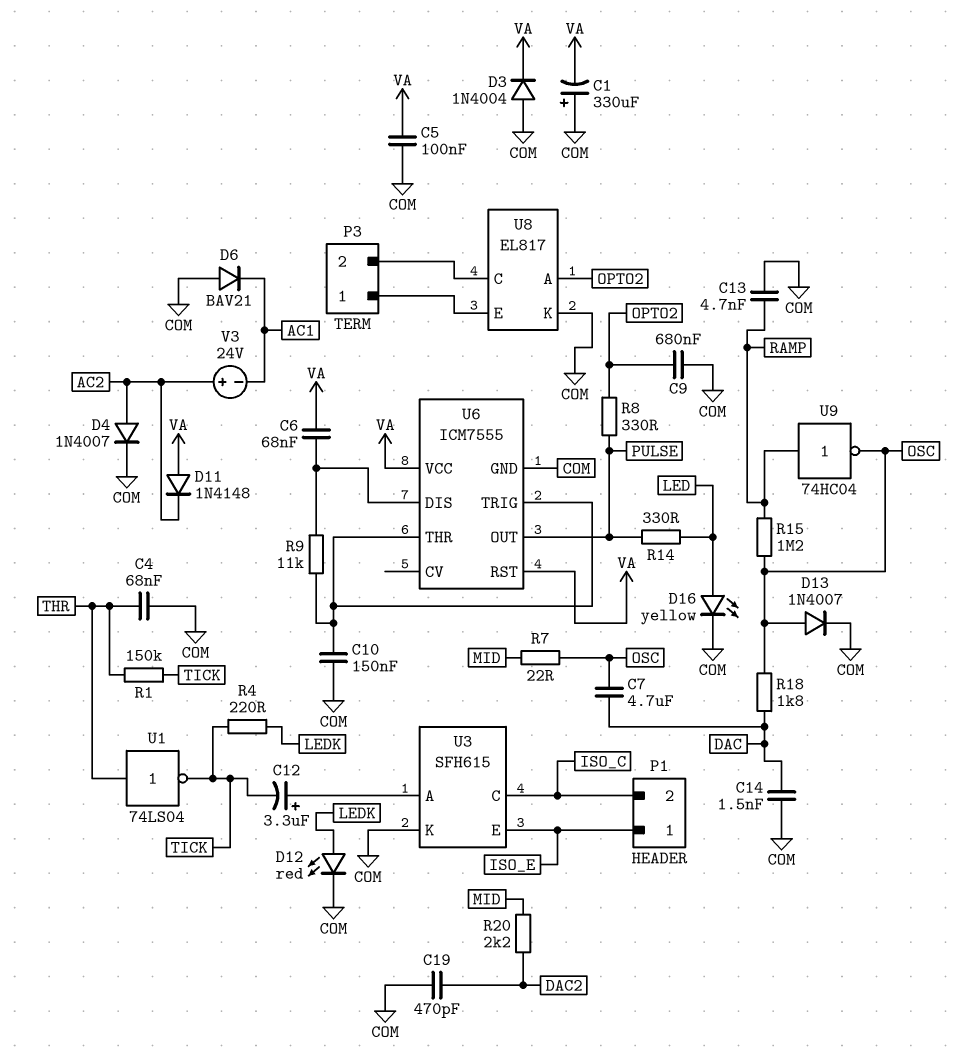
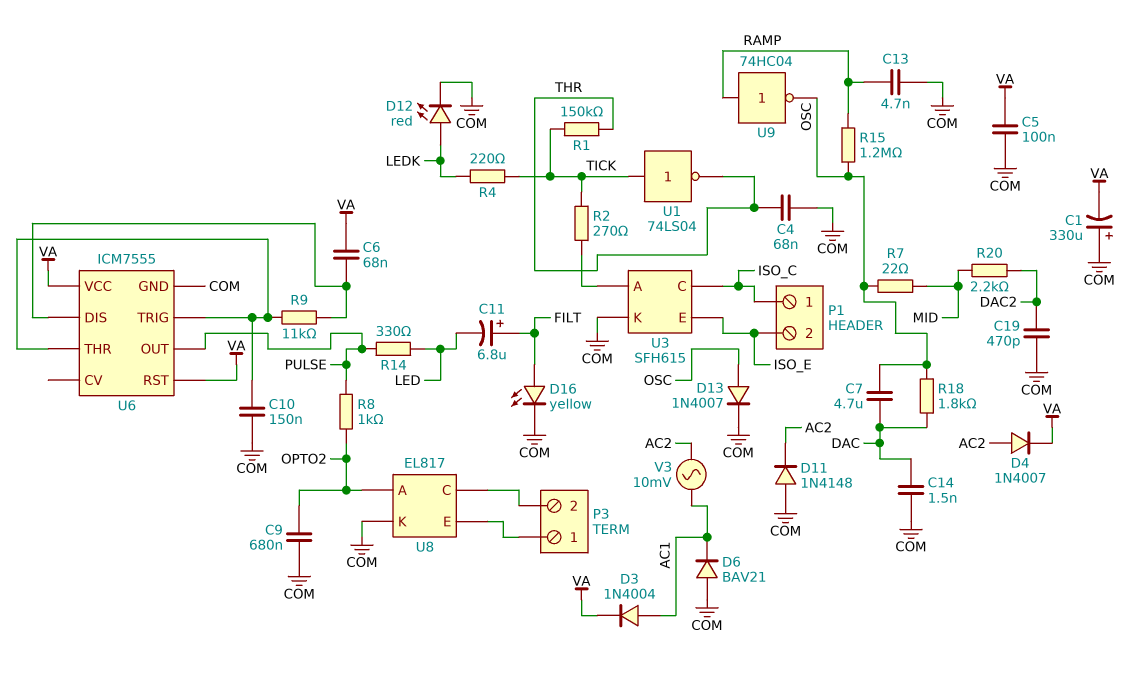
C11: none -> 6.8uF (plus FILT, minus LED)
C12: 3.3uF (plus U3/A, minus TICK) -> none
D3: diode 1N4004 (A COM, K VA) -> diode 1N4004 (A AC1, K VA)
D4: diode 1N4007 (A AC2, K COM) -> diode 1N4007 (A AC2, K VA)
D11: diode 1N4148 (A VA, K AC2) -> diode 1N4148 (A COM, K AC2)
D16: LED yellow (A LED, K COM) -> LED yellow (A FILT, K COM)
P1 pin 1: ISO_E -> ISO_C
P1 pin 2: ISO_C -> ISO_E
R2: none -> 270 (TICK, U3/A)
R8: 330 (OPTO2, PULSE) -> 1k (OPTO2, PULSE)
U1: NOT 74LS04 (in THR, out TICK) -> NOT 74LS04 (in TICK, out THR)
V3: 24V (plus AC2, minus AC1) -> AC 10mV (AC1, AC2)

